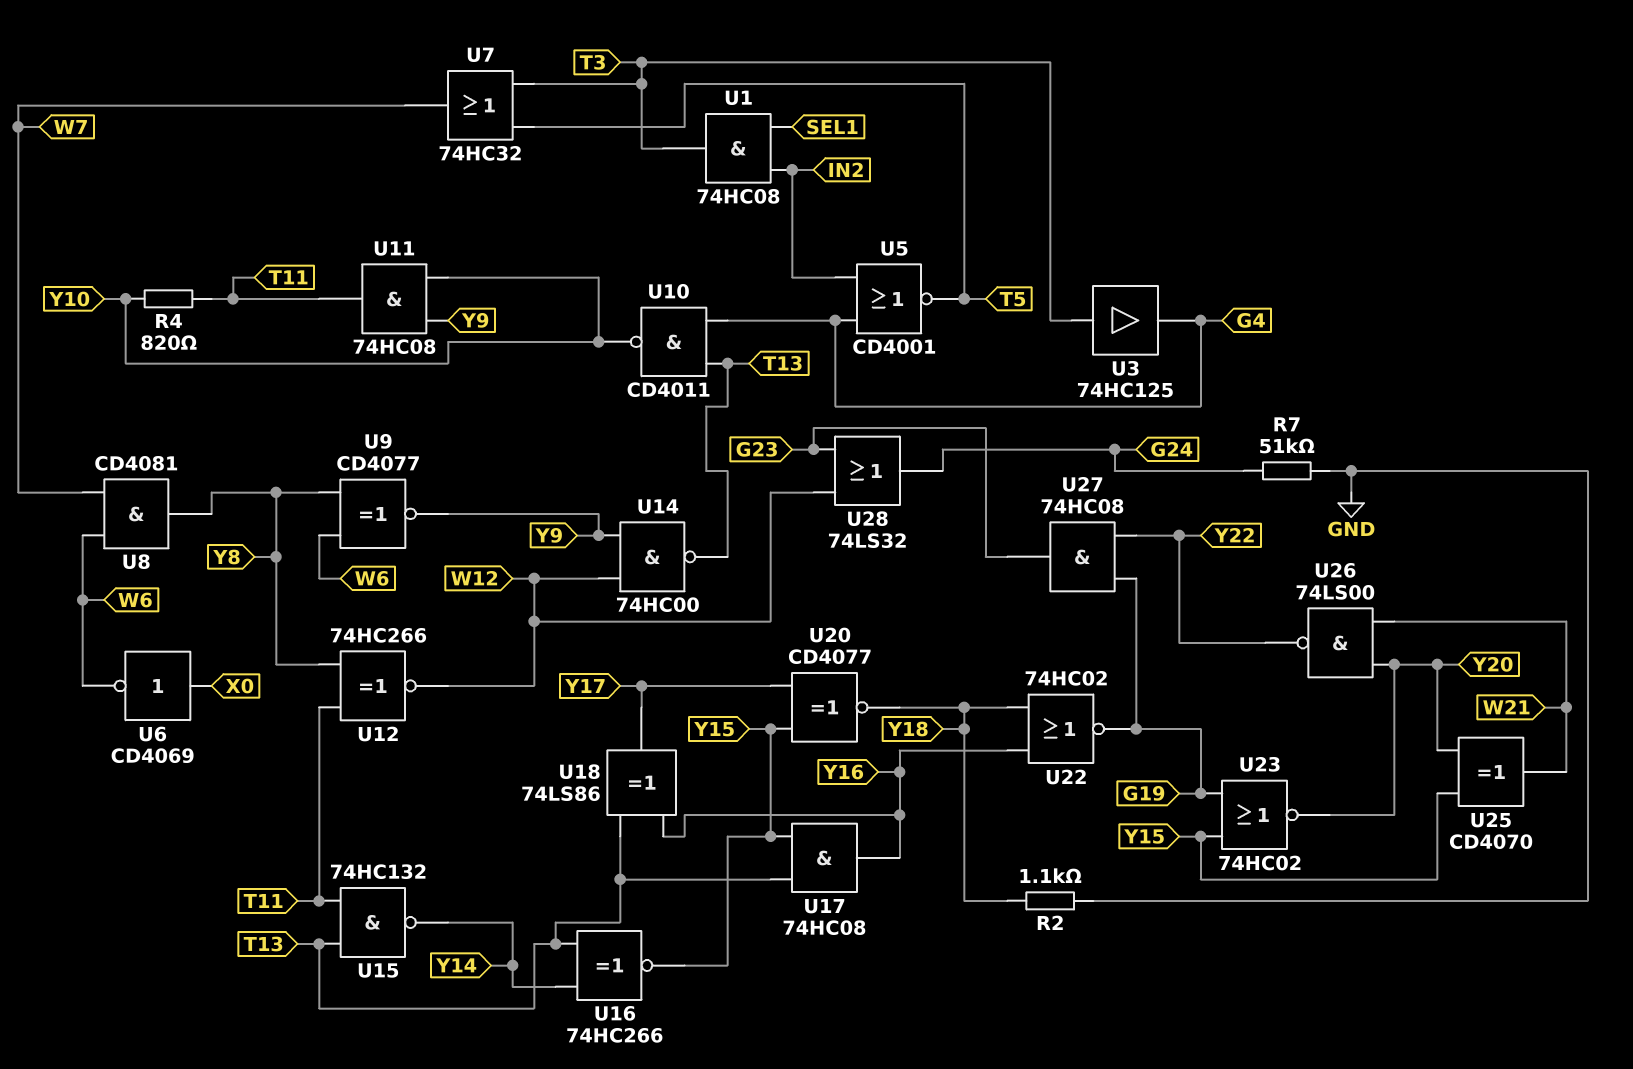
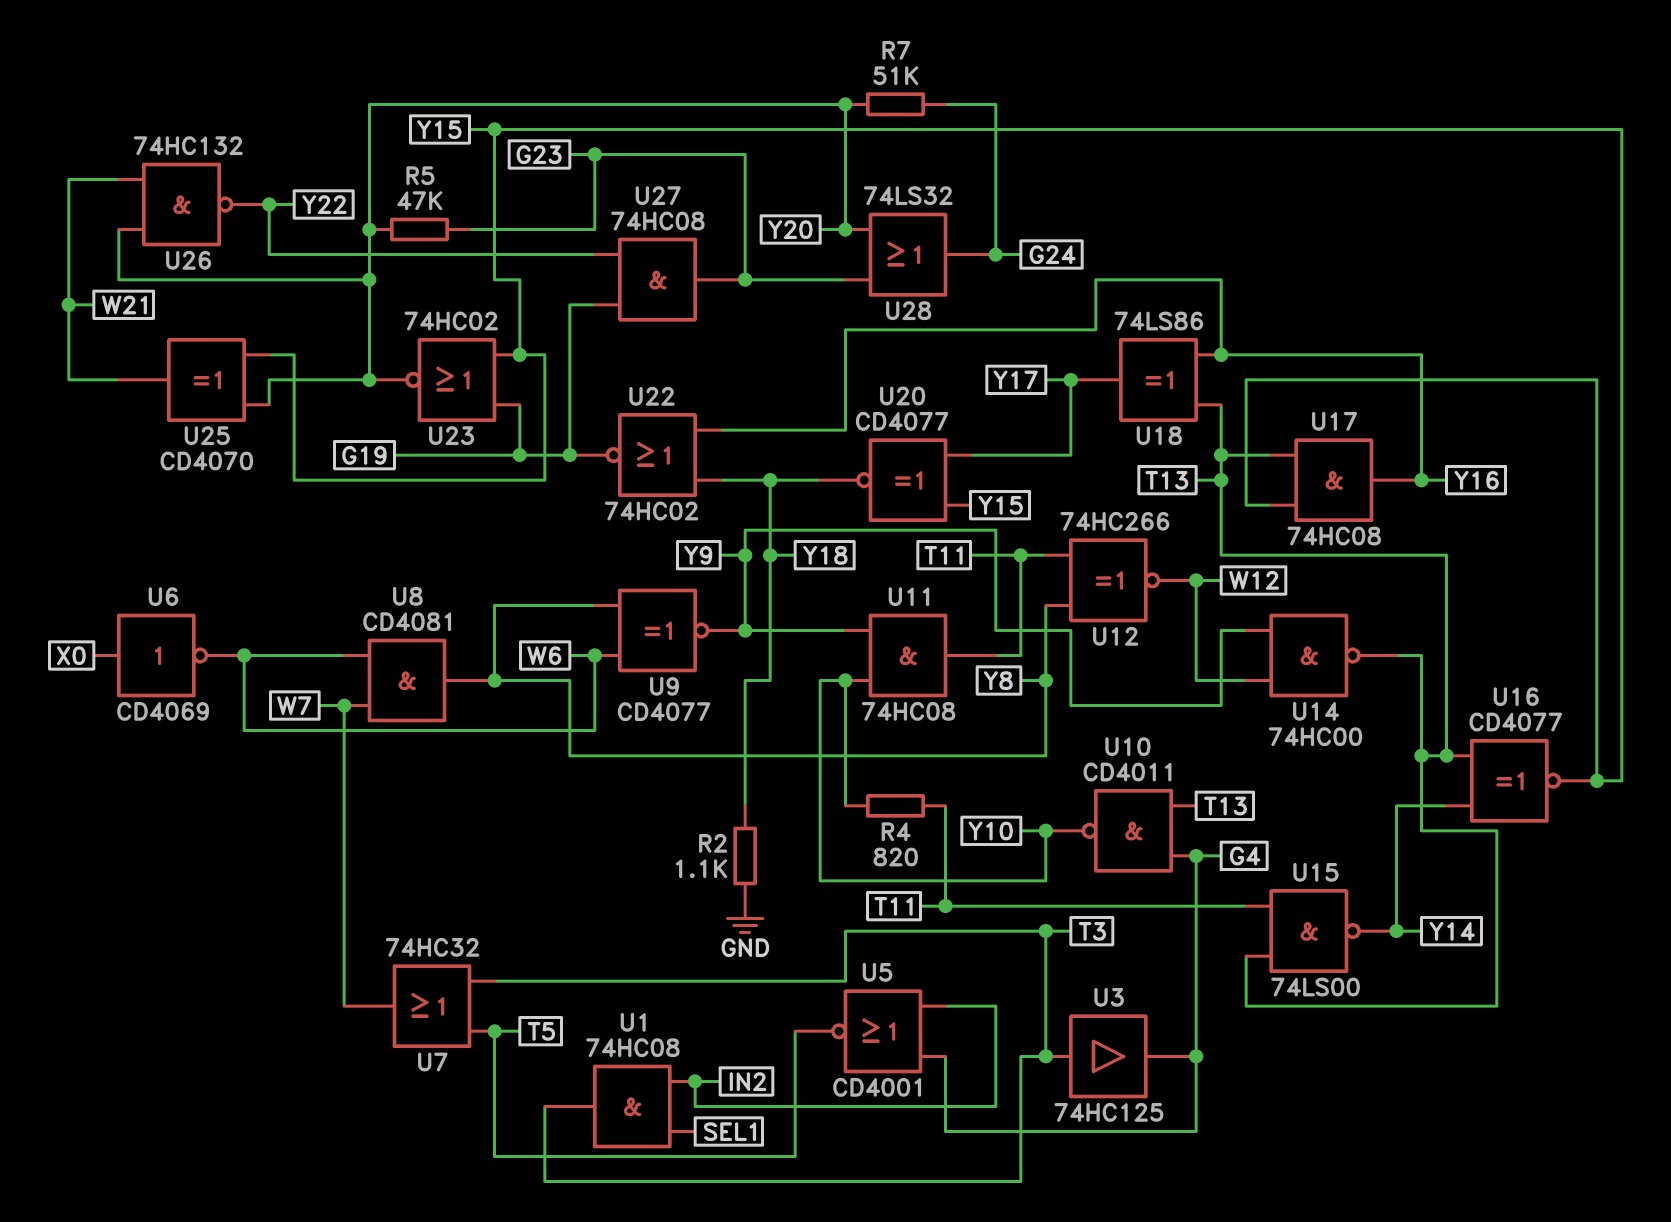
R5: none -> 47k (G23, Y20)
R7: 51k (G24, GND) -> 51k (G24, Y20)
U15: NAND 74HC132 (in T11, in T13, out Y14) -> NAND 74LS00 (in T11, in T13, out Y14)
U16: XNOR 74HC266 (in T13, in Y14, out Y15) -> XNOR CD4077 (in T13, in Y14, out Y15)
U26: NAND 74LS00 (in W21, in Y20, out Y22) -> NAND 74HC132 (in W21, in Y20, out Y22)
U28: OR 74LS32 (in G23, in W12, out G24) -> OR 74LS32 (in G23, in Y20, out G24)

